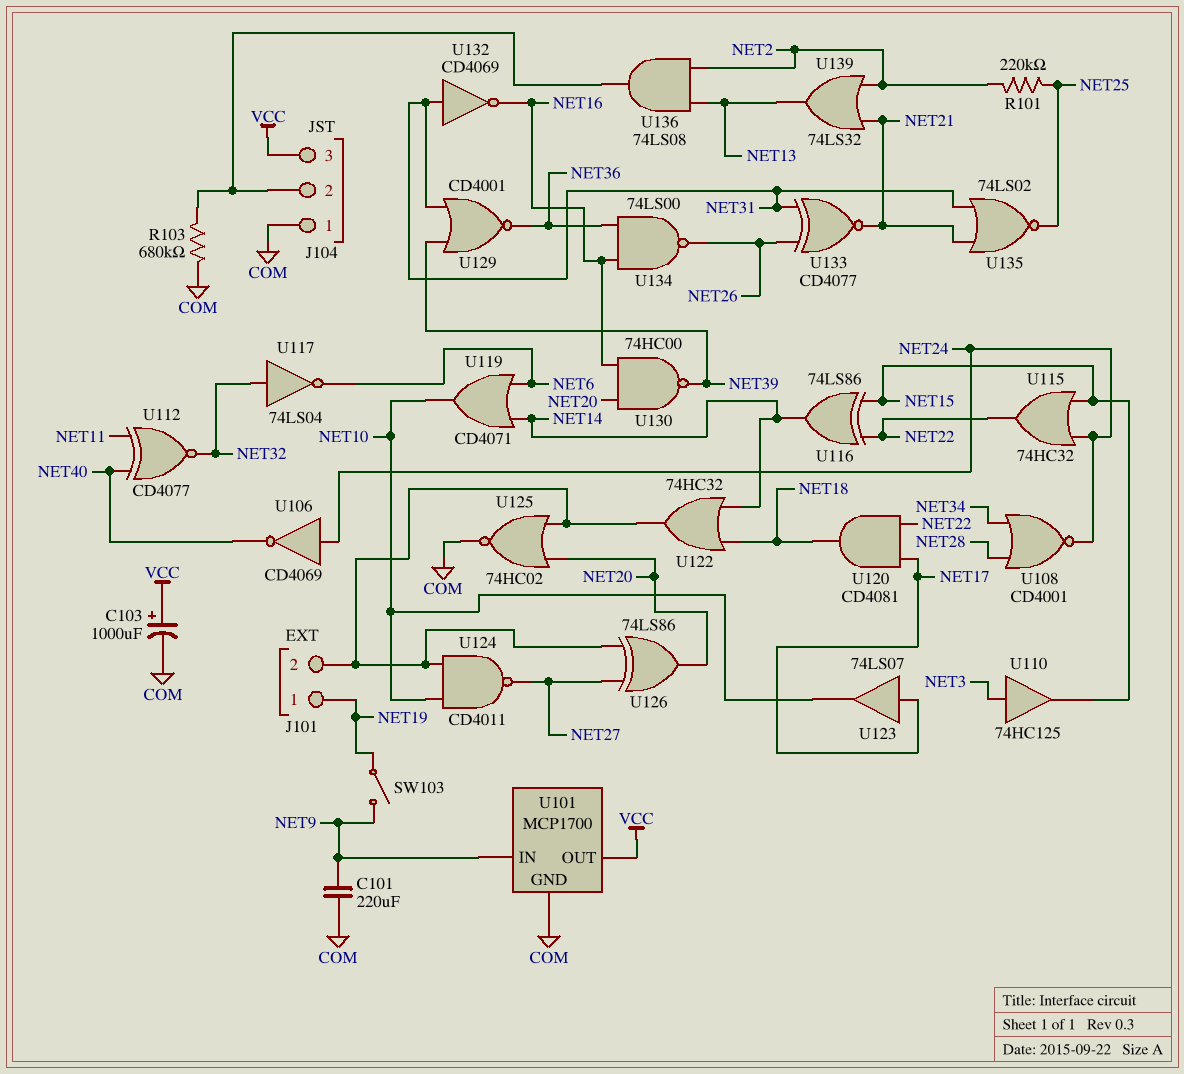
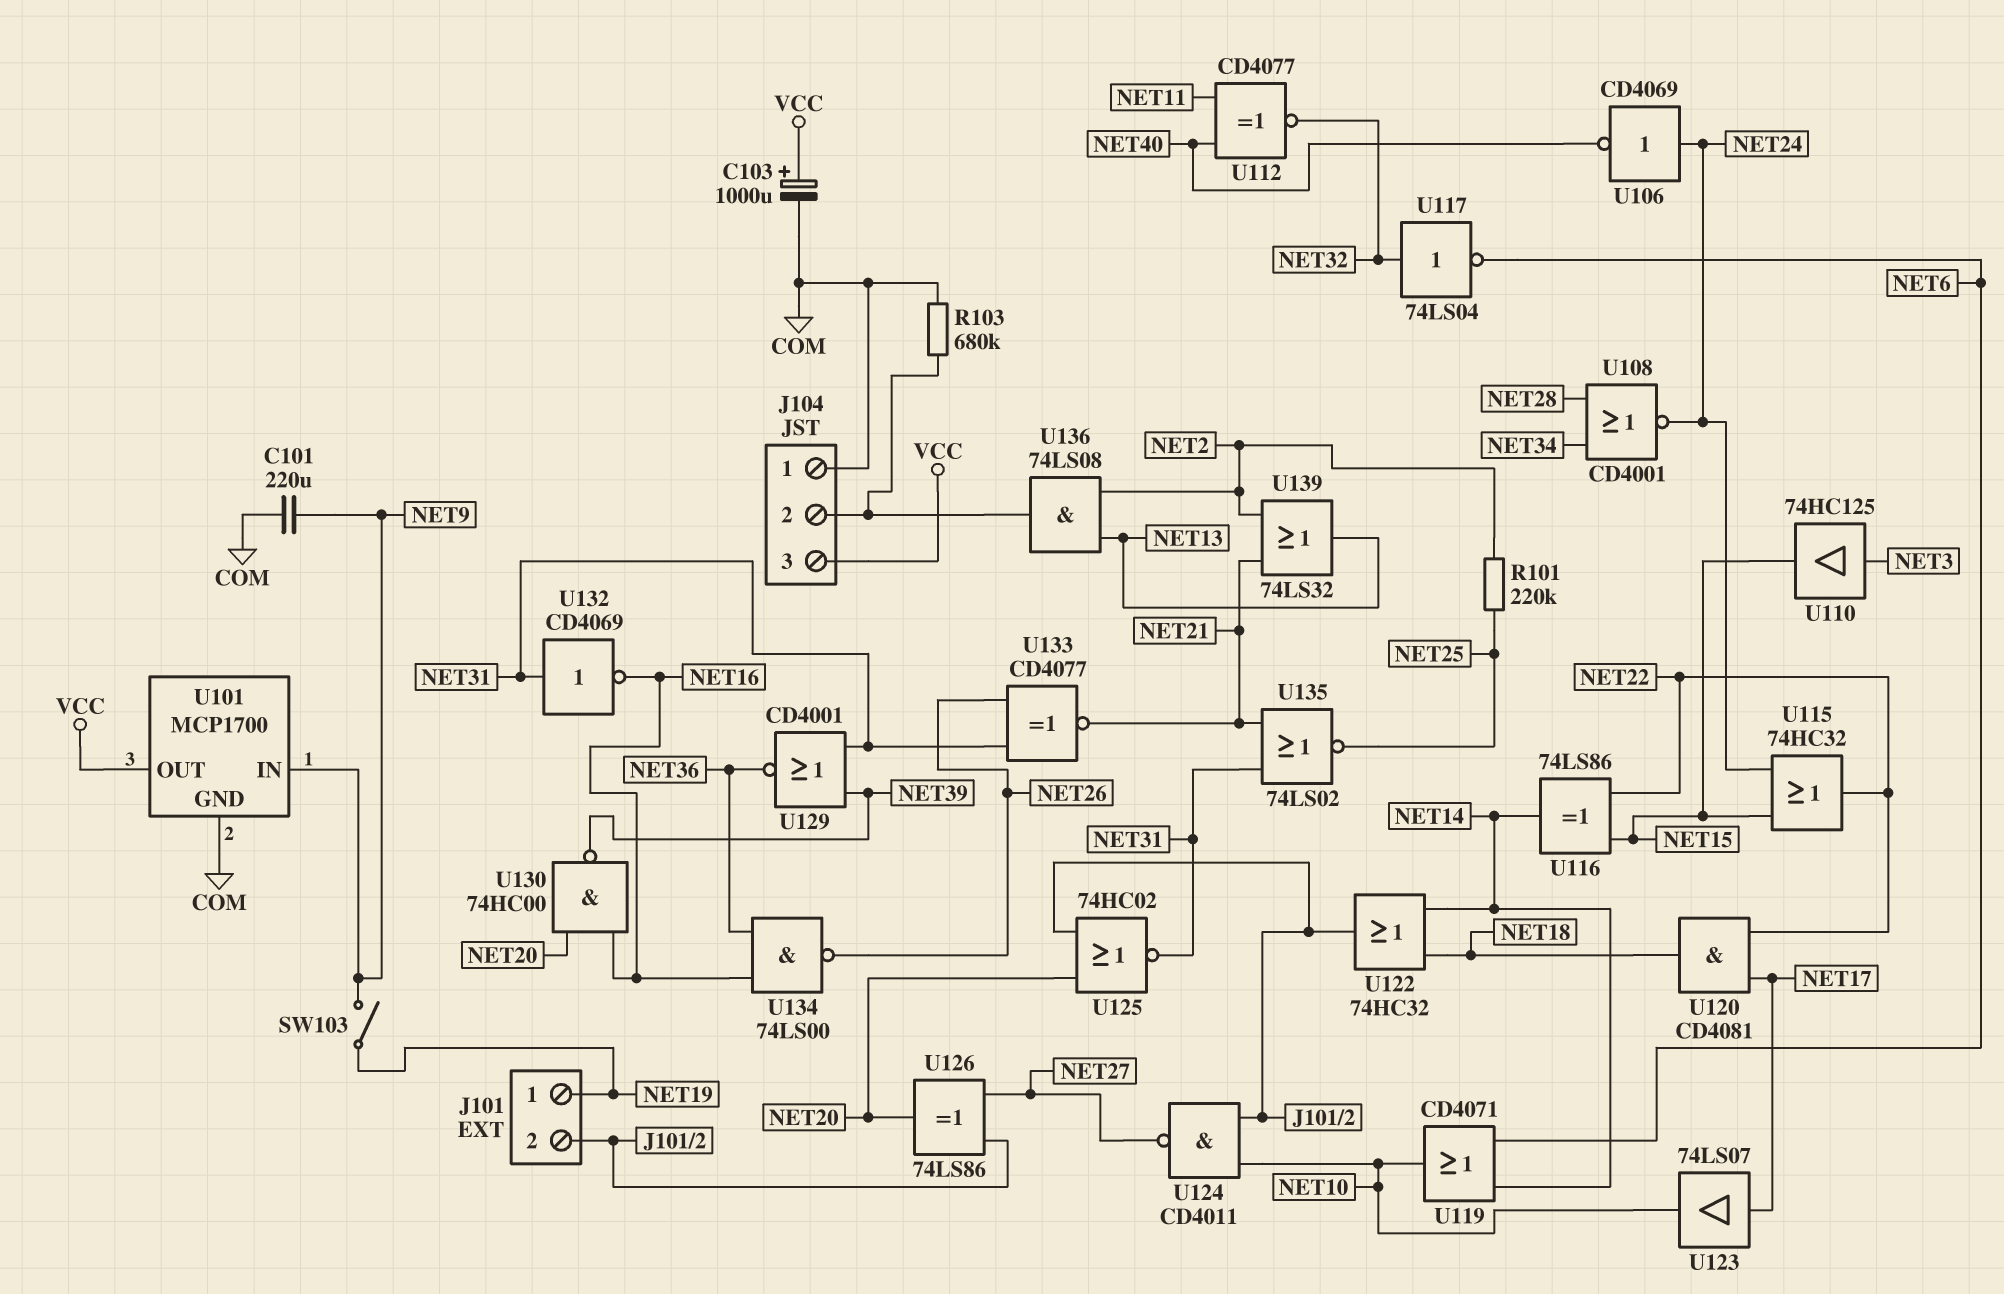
U125: NOR 74HC02 (in J101/2, in NET20, out COM) -> NOR 74HC02 (in J101/2, in NET20, out NET31)

